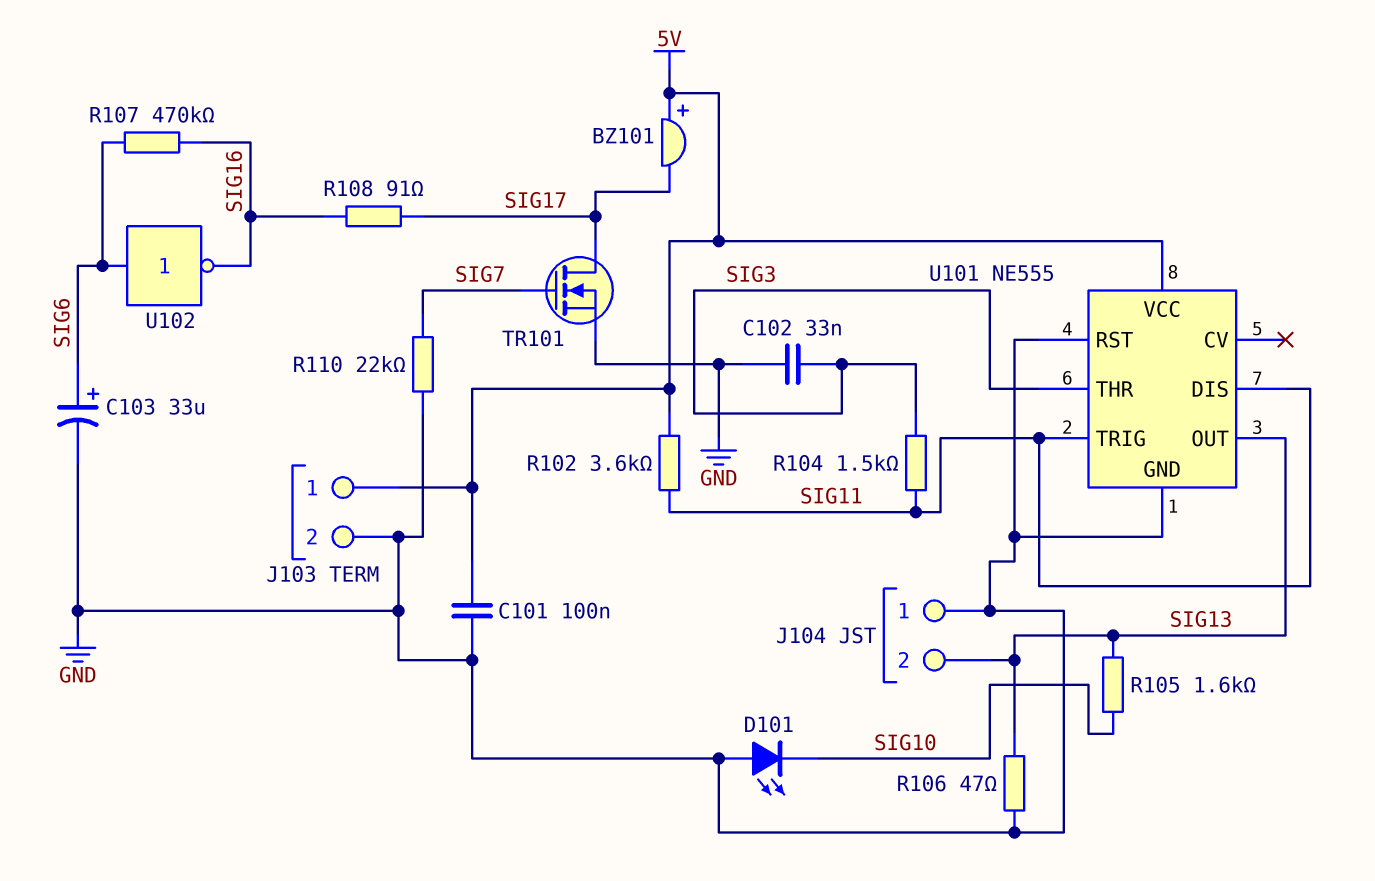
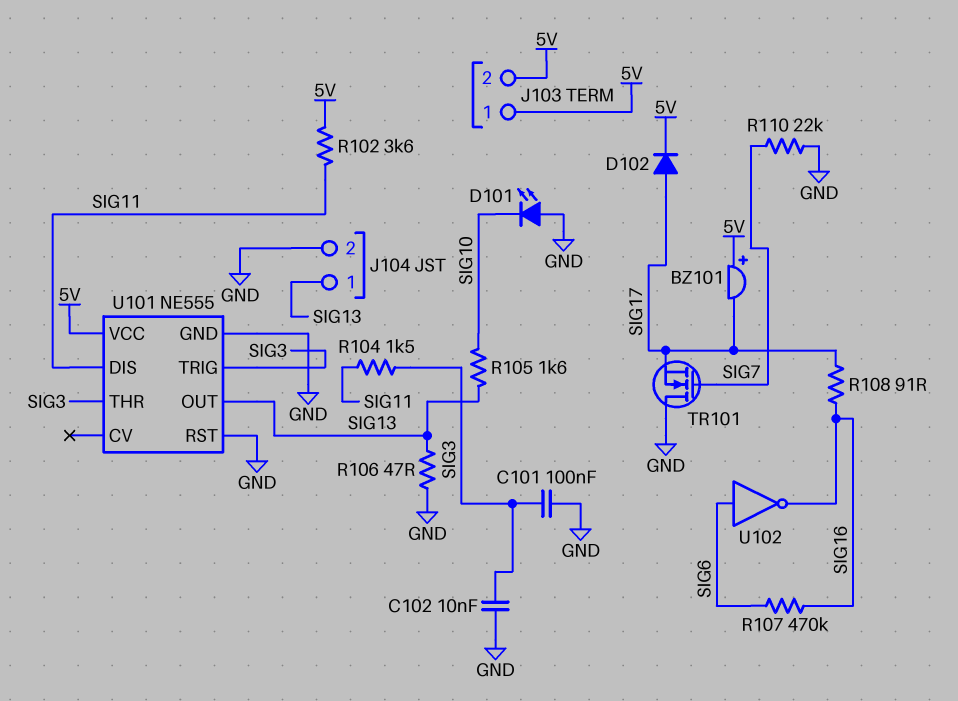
C101: 100nF (5V, GND) -> 100nF (GND, SIG3)
C102: 33nF (GND, SIG3) -> 10nF (GND, SIG3)
C103: 33uF (plus SIG6, minus GND) -> none
D102: none -> diode (A SIG17, K 5V)
J103 pin 2: GND -> 5V
J104 pin 1: GND -> SIG13
J104 pin 2: SIG13 -> GND
TR101: NMOS (G SIG7, D SIG17, S GND) -> NMOS (G SIG7, D GND, S SIG17)
U101 pin TRIG: SIG11 -> SIG3

